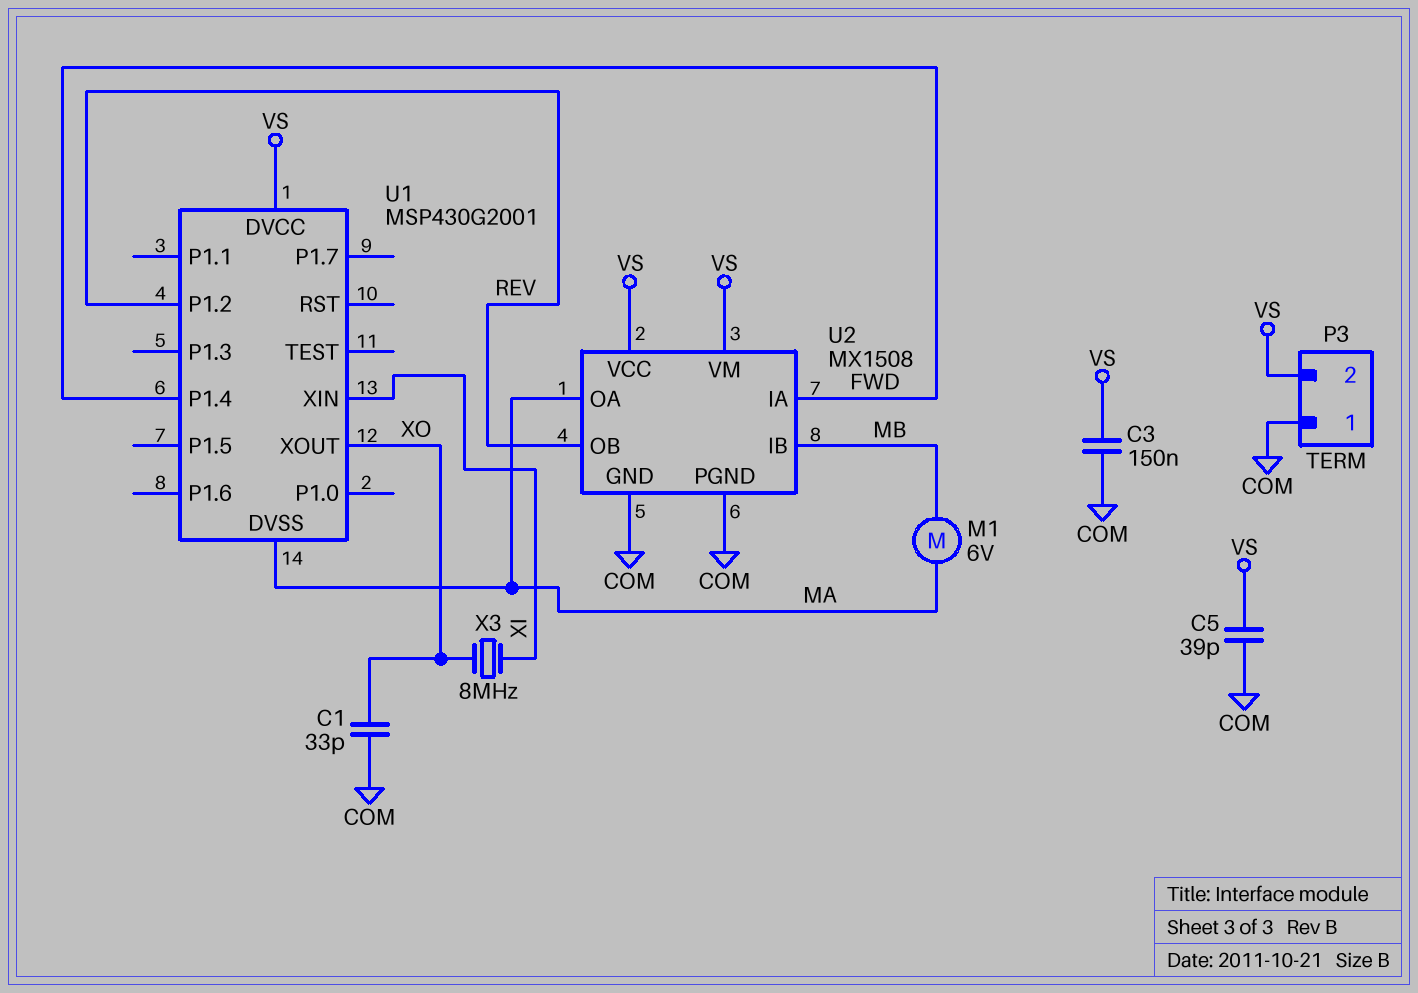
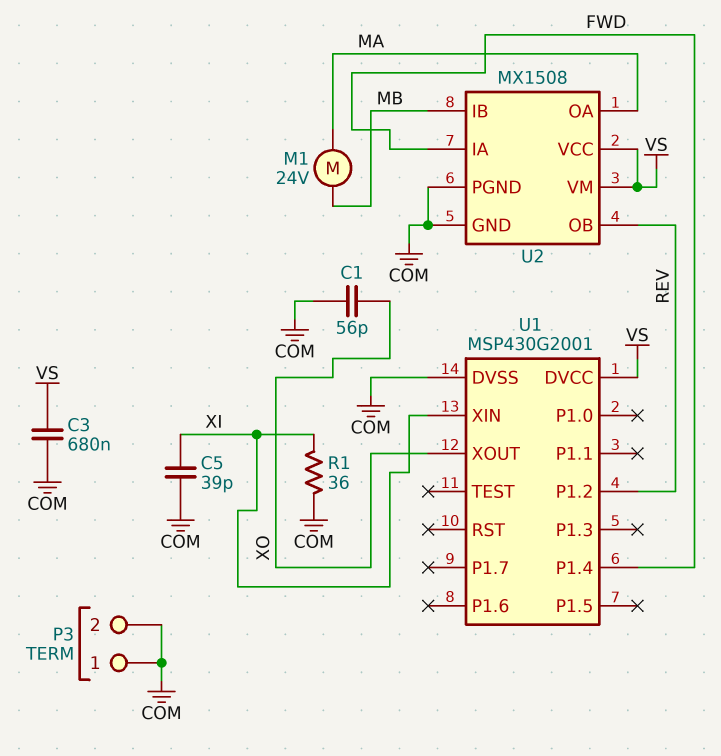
C1: 33pF (COM, XO) -> 56pF (COM, XO)
C3: 150nF (COM, VS) -> 680nF (COM, VS)
C5: 39pF (COM, VS) -> 39pF (COM, XI)
M1: motor 6V (MA, MB) -> motor 24V (MA, MB)
P3 pin 2: VS -> COM
R1: none -> 36 (COM, XI)
U1 pin DVSS: MA -> COM
X3: 8MHz (XI, XO) -> none

